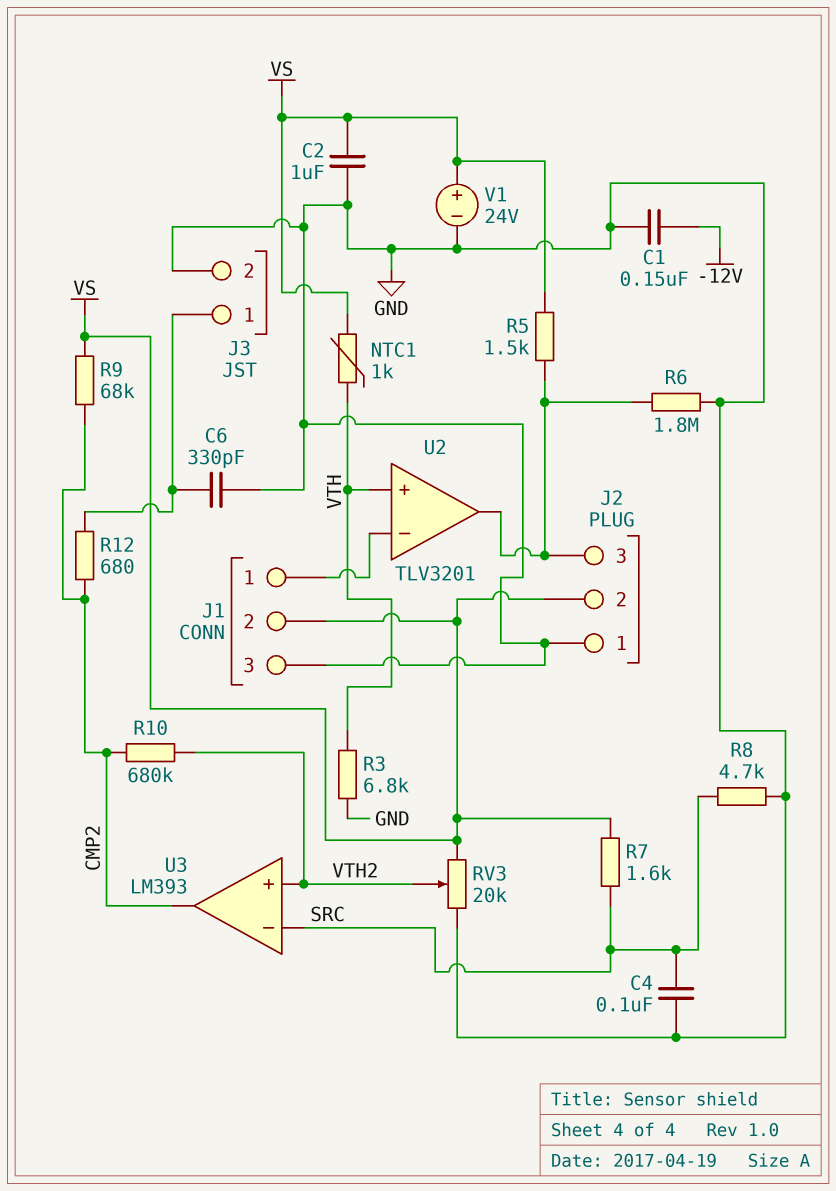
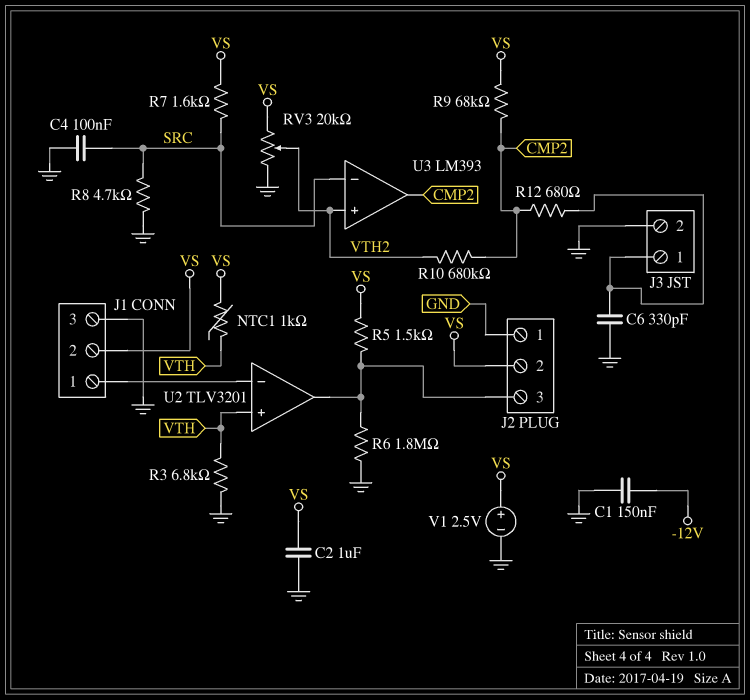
V1: 24V (plus VS, minus GND) -> 2.5V (plus VS, minus GND)

